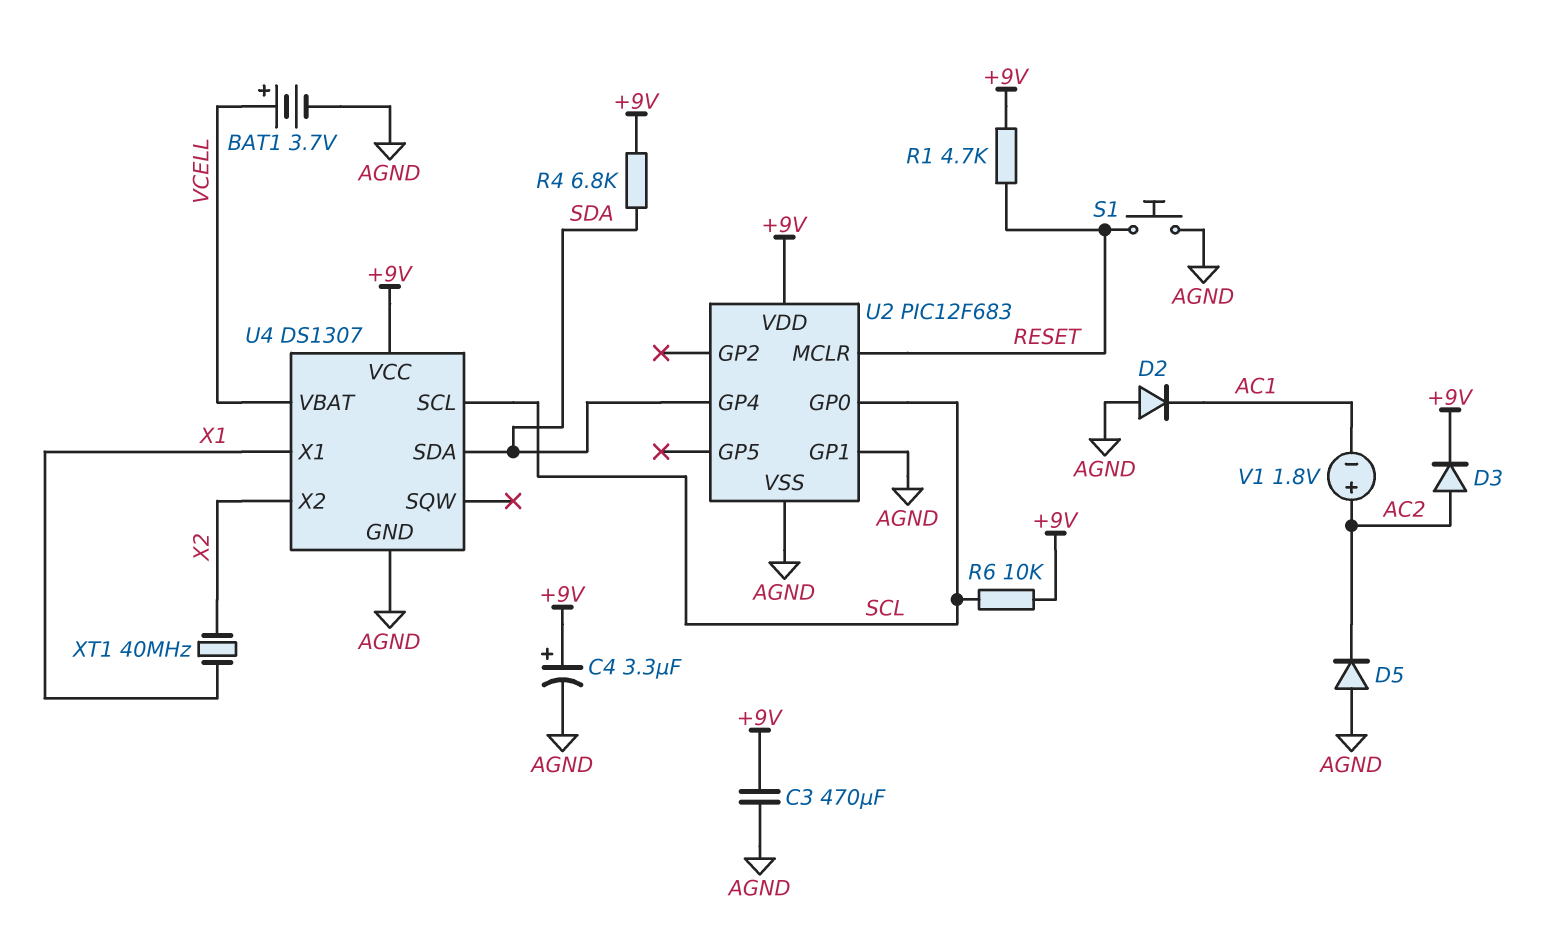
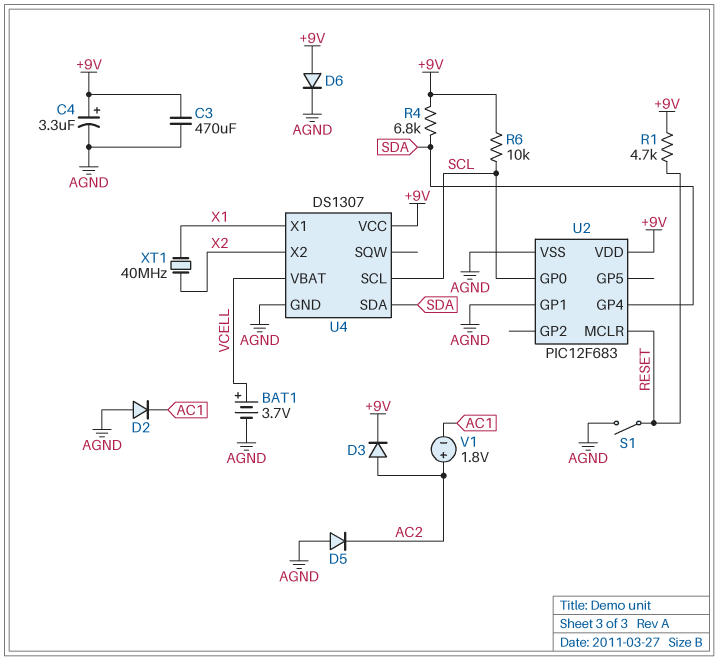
D6: none -> diode (A +9V, K AGND)
S1: button (AGND, RESET) -> switch (AGND, RESET)

